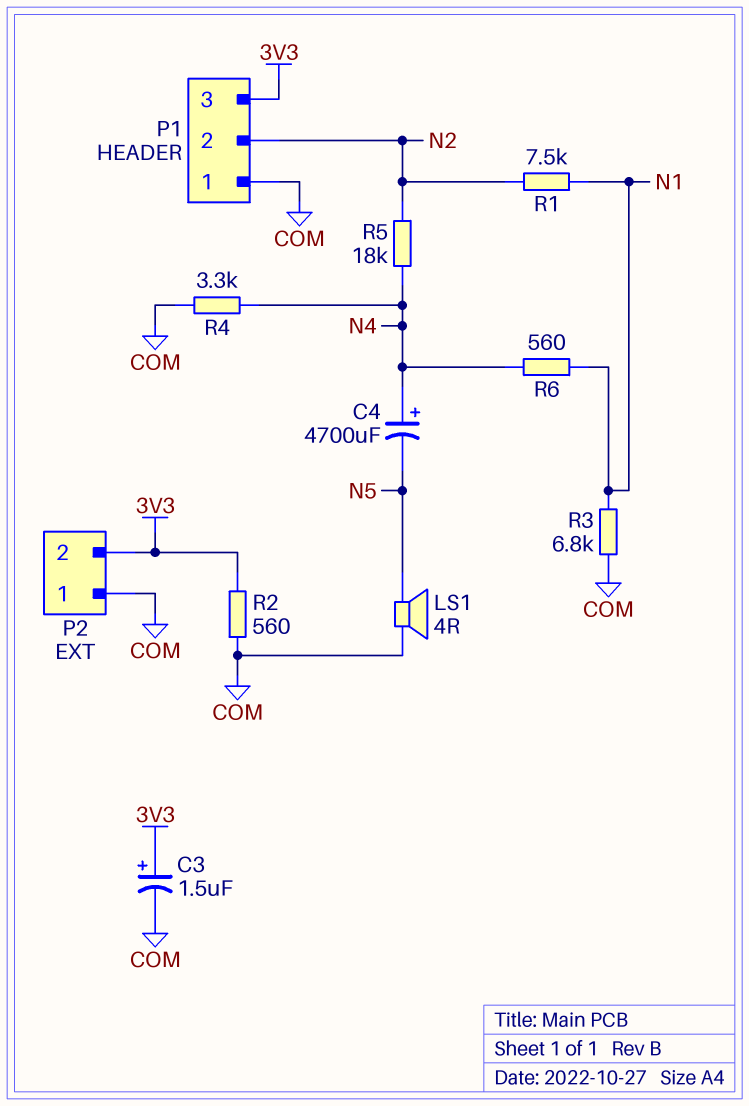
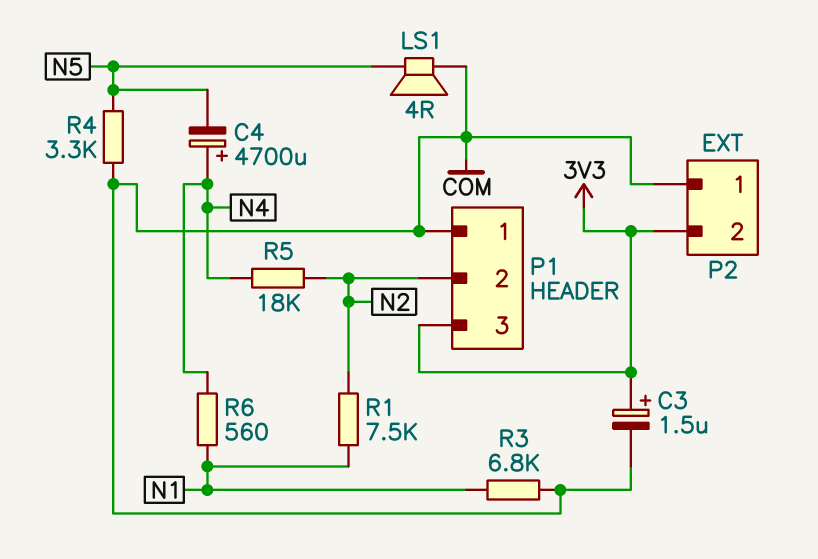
R2: 560 (3V3, COM) -> none
R4: 3.3k (COM, N4) -> 3.3k (COM, N5)

